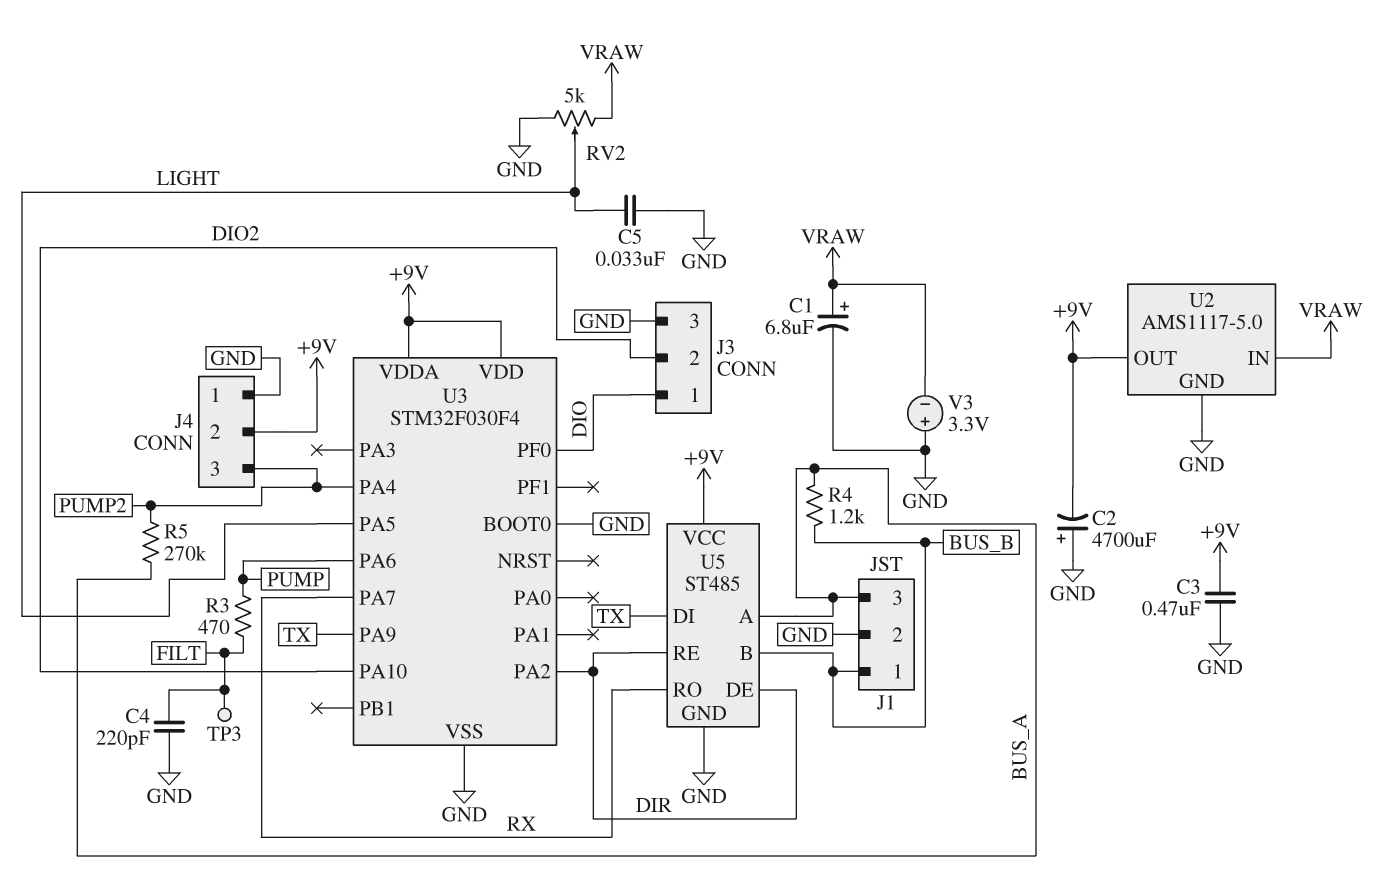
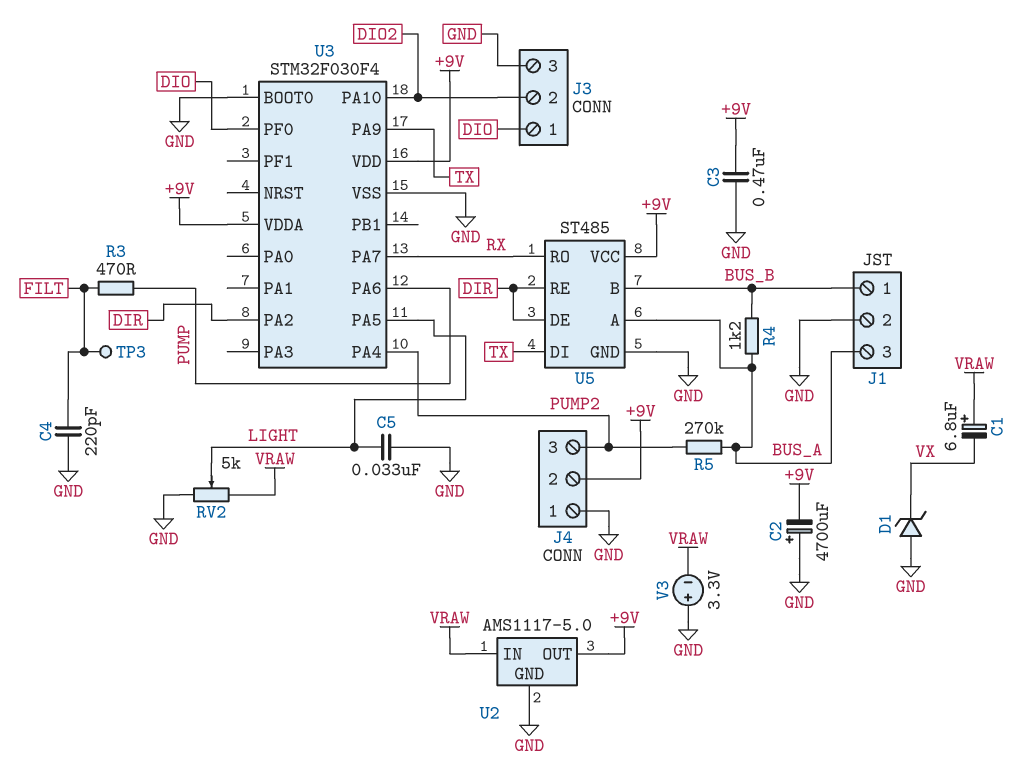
C1: 6.8uF (plus VRAW, minus GND) -> 6.8uF (plus VRAW, minus VX)
D1: none -> zener (A GND, K VX)

